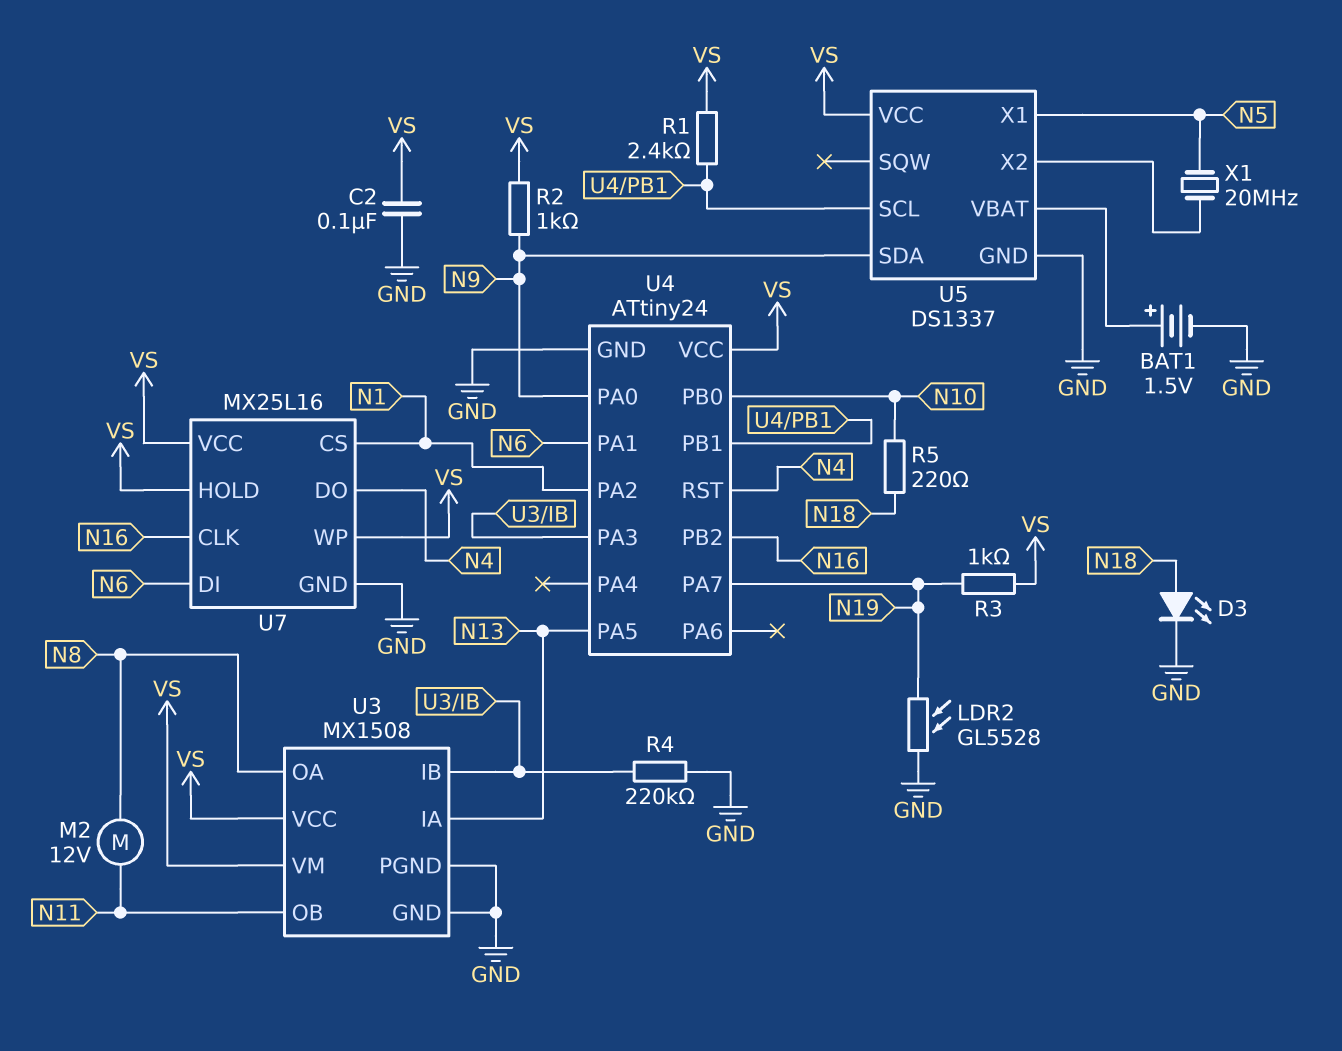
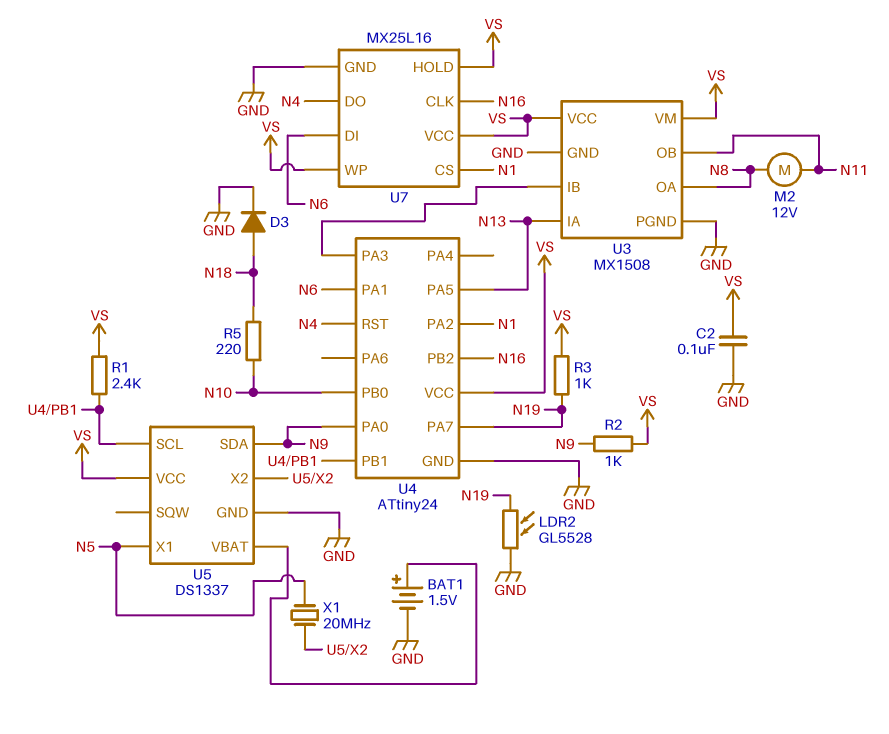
D3: LED (A N18, K GND) -> diode (A N18, K GND)
R4: 220k (GND, U3/IB) -> none

